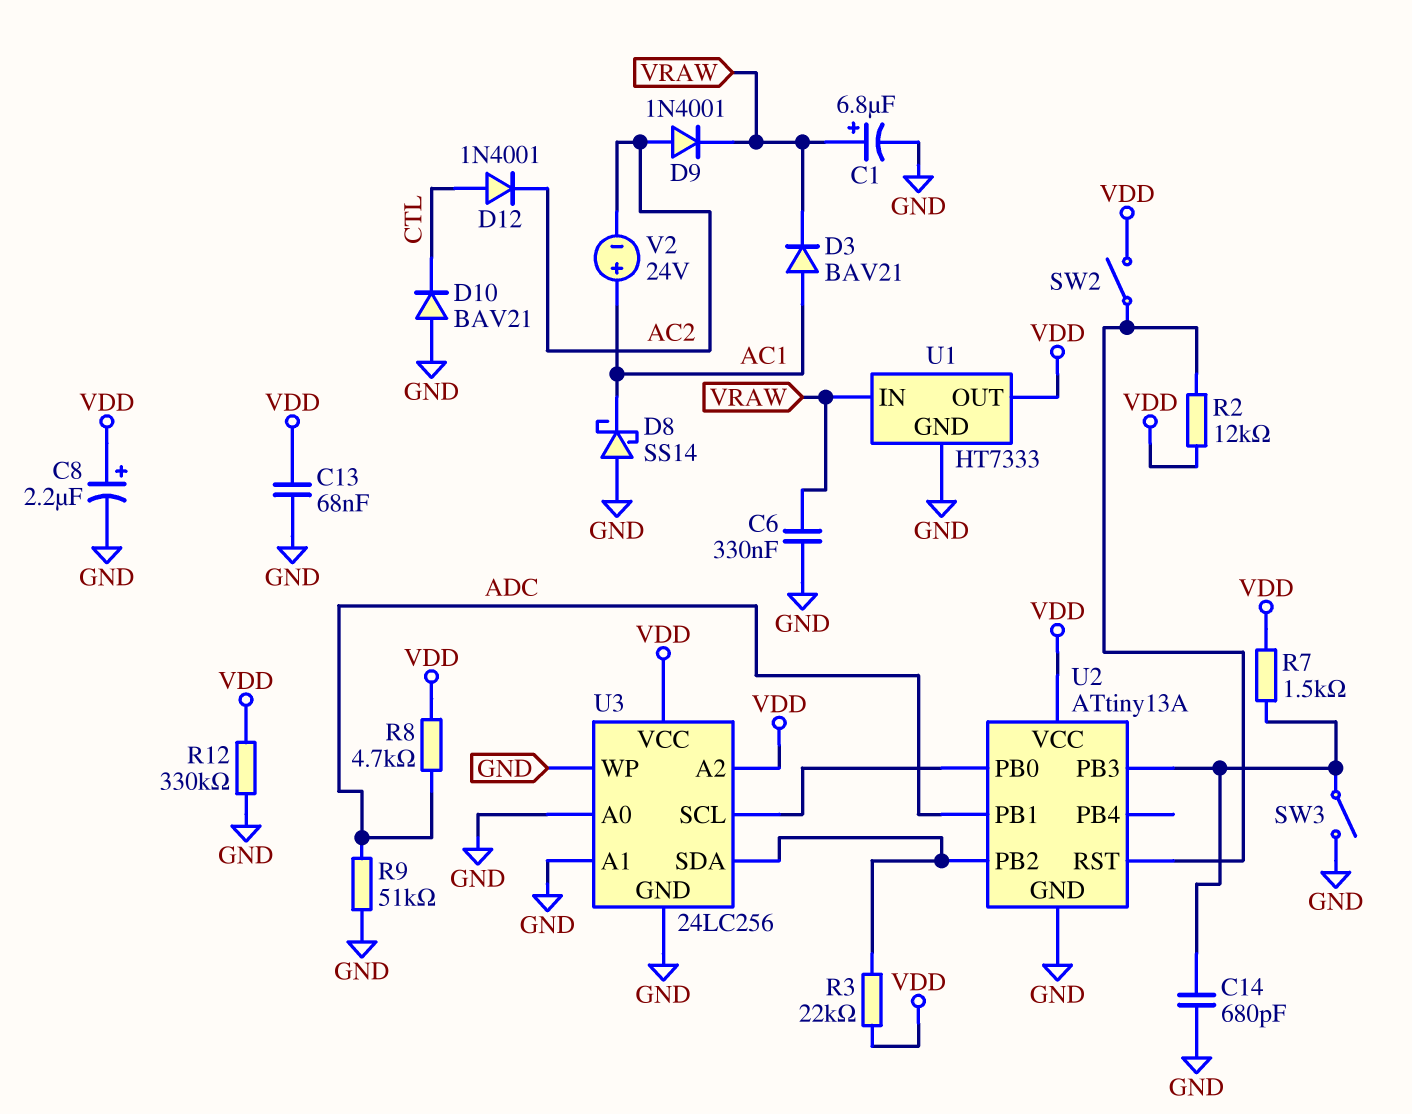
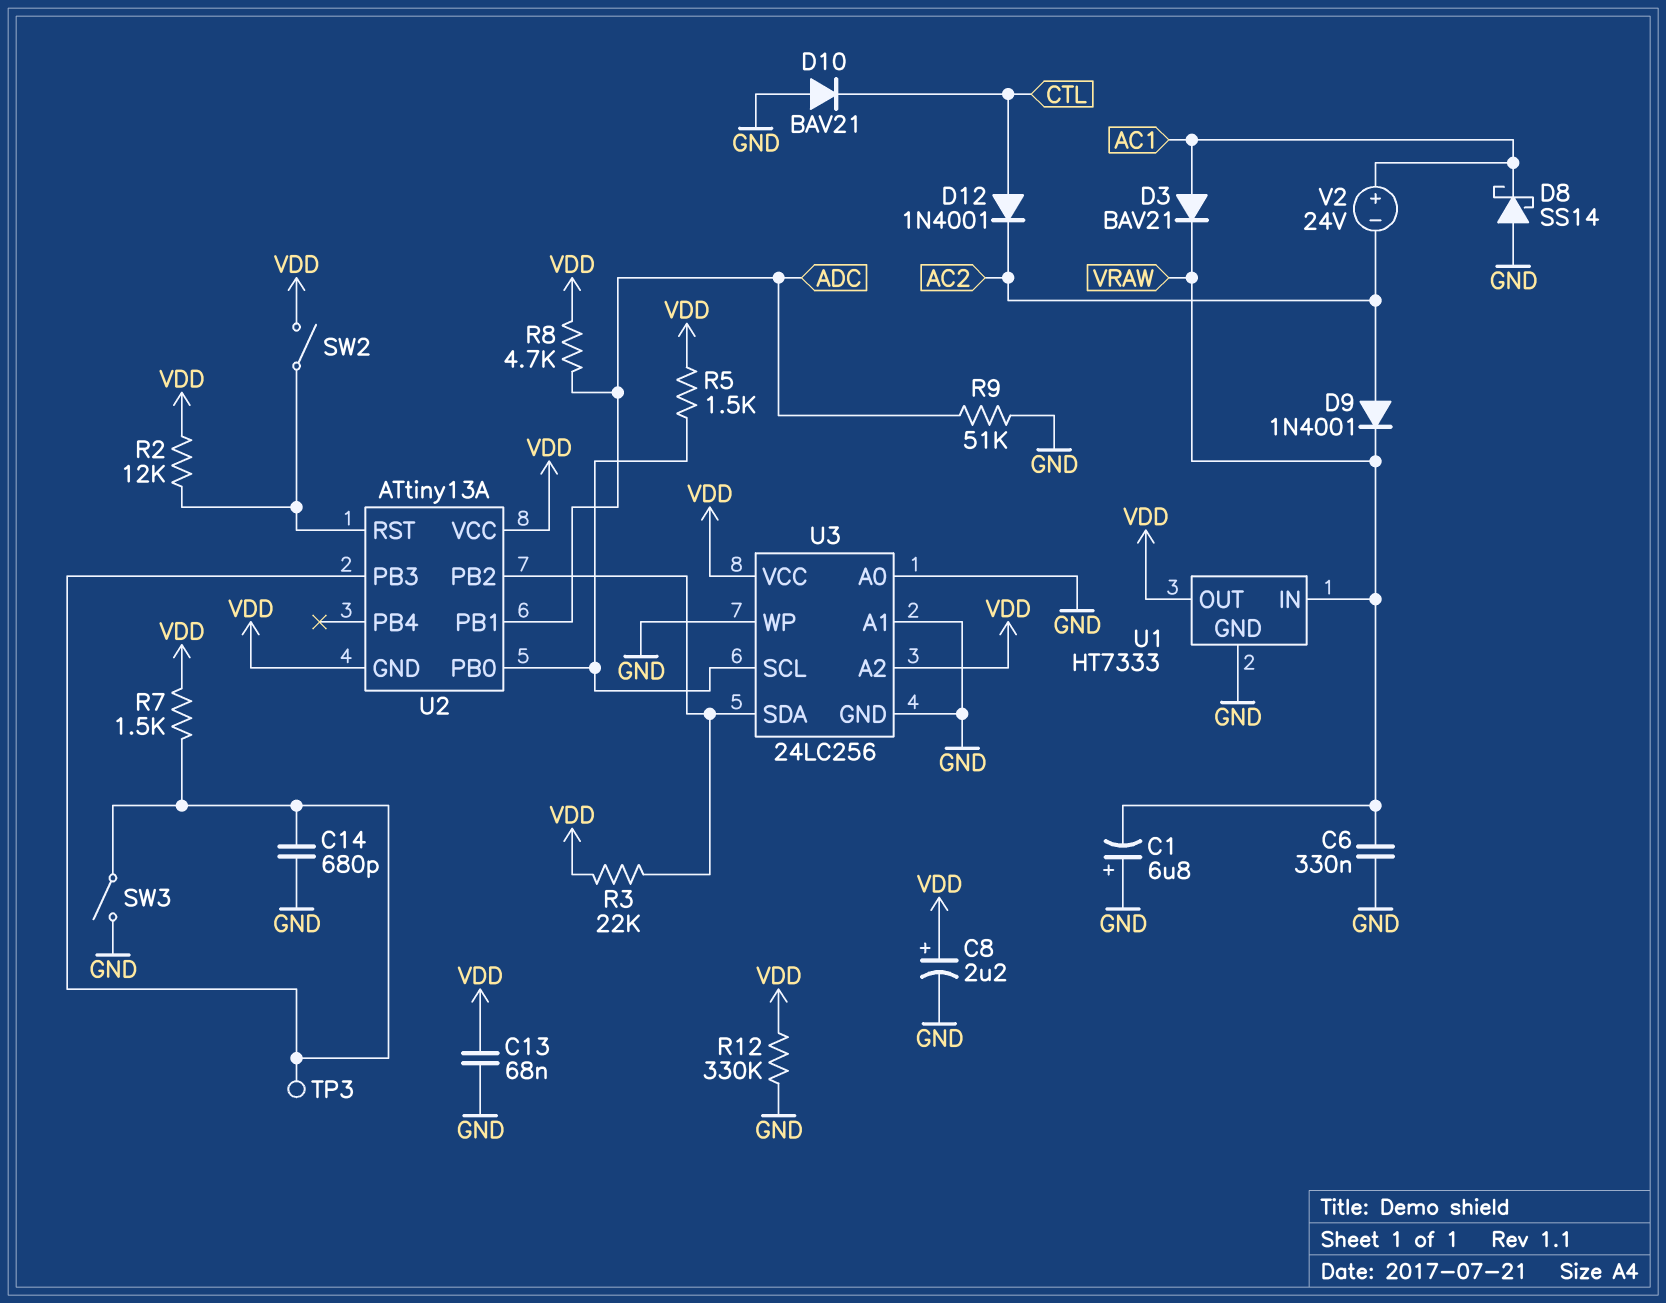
C1: 6.8uF (plus VRAW, minus GND) -> 6.8uF (plus GND, minus VRAW)
R5: none -> 1.5k (U2/PB0, VDD)
TP3: none -> test point (U2/PB3)
U2 pin GND: GND -> VDD

